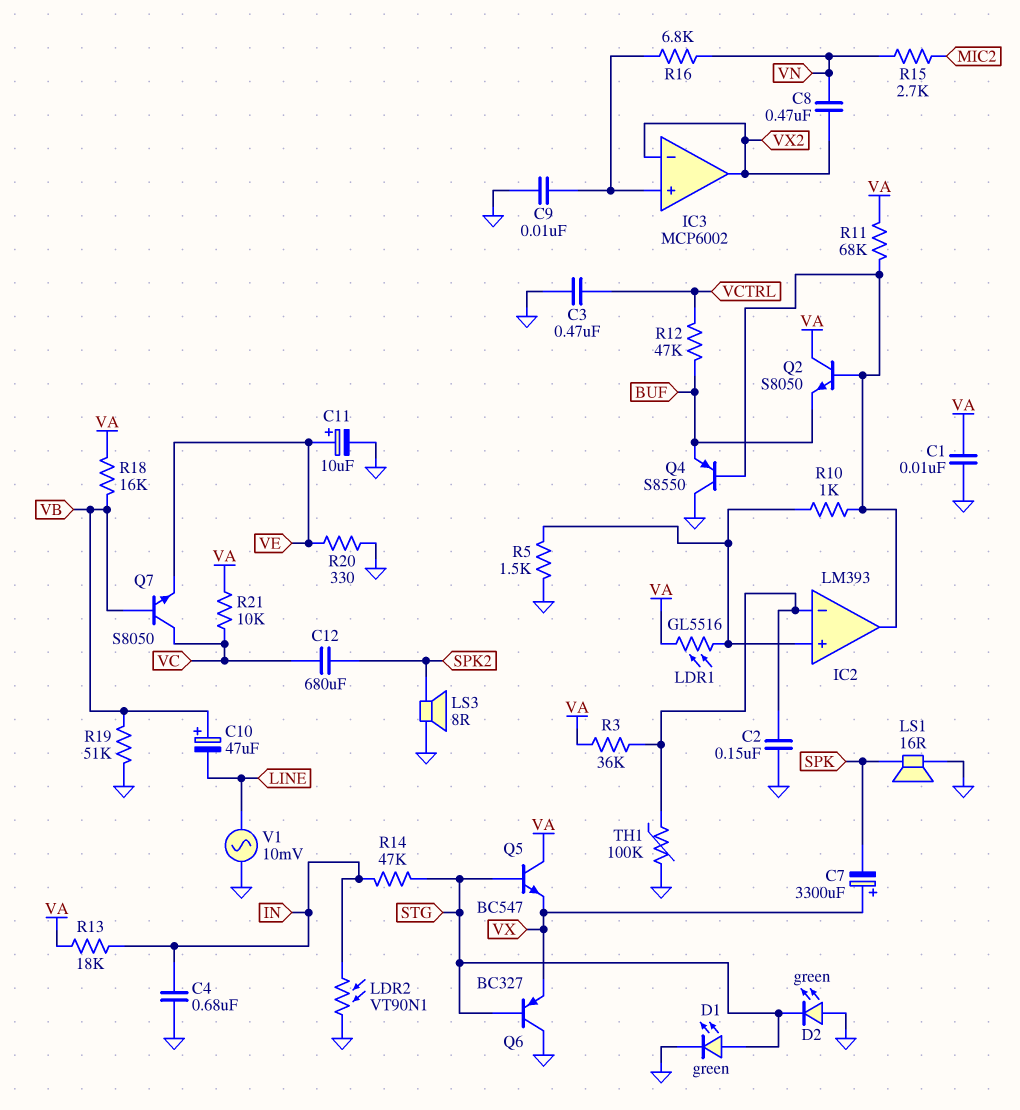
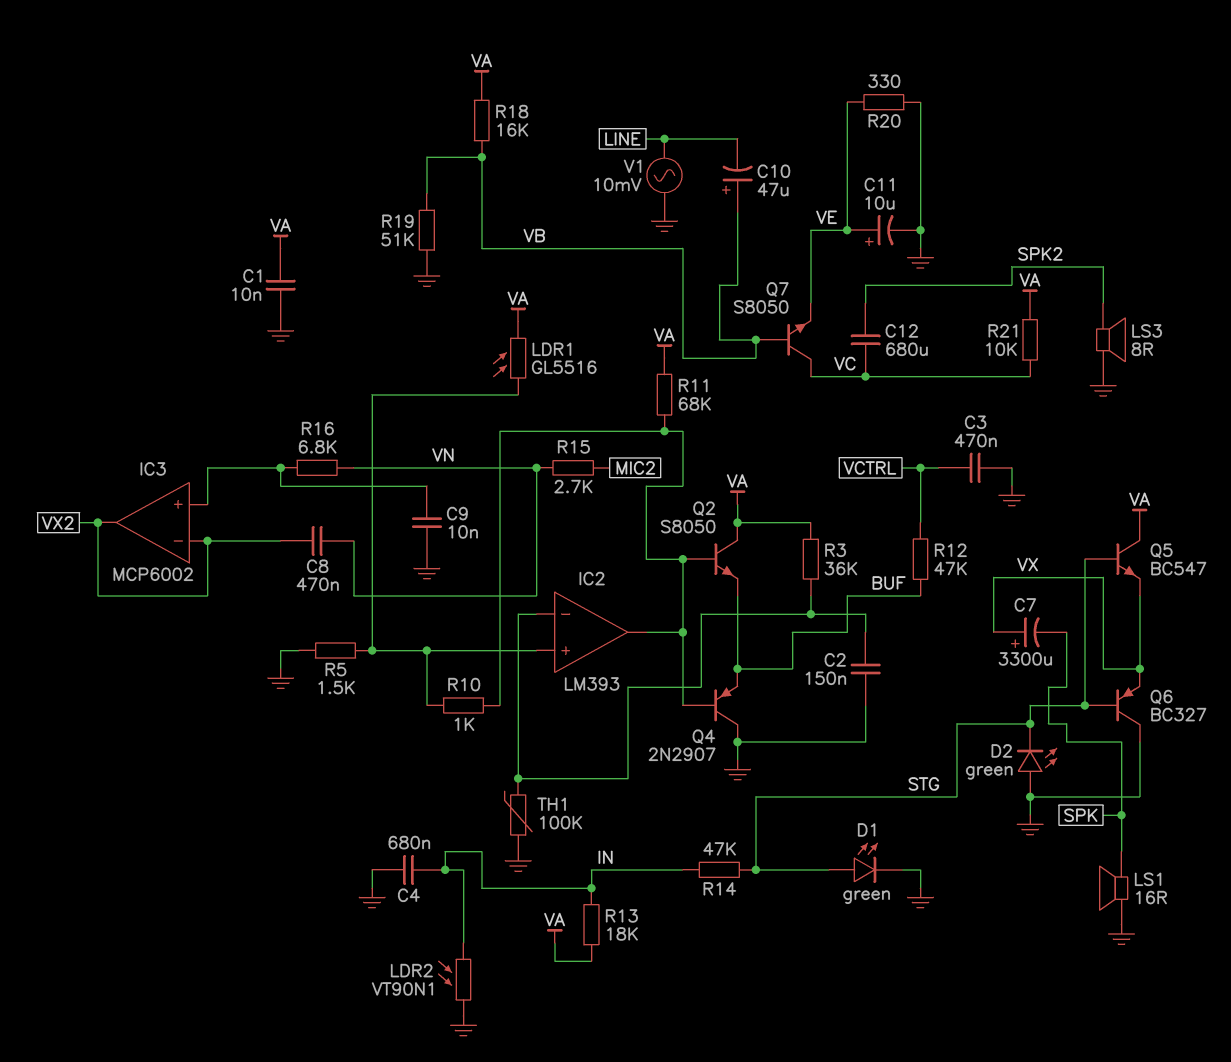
Q4: PNP S8550 (B IC2/out, C GND, E BUF) -> PNP 2N2907 (B IC2/out, C GND, E BUF)

